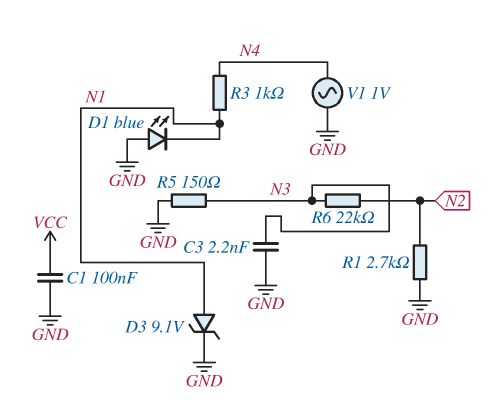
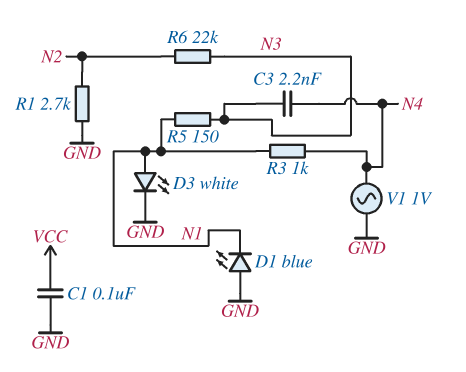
C3: 2.2nF (GND, N3) -> 2.2nF (N3, N4)
D3: zener 9.1V (A N1, K GND) -> LED white (A N1, K GND)
R5: 150 (GND, N3) -> 150 (N1, N3)

